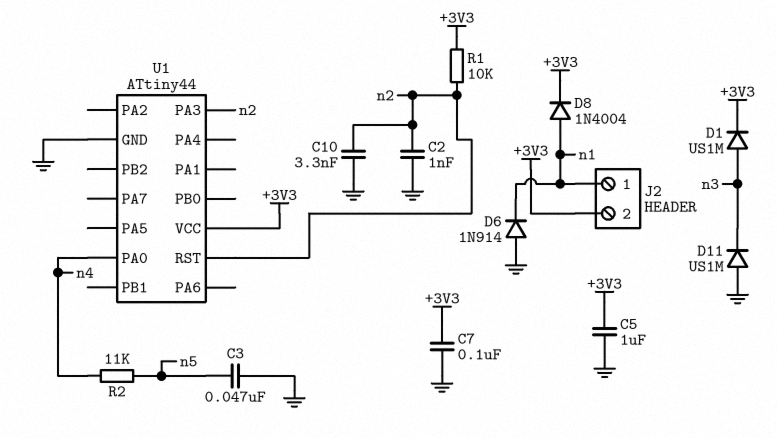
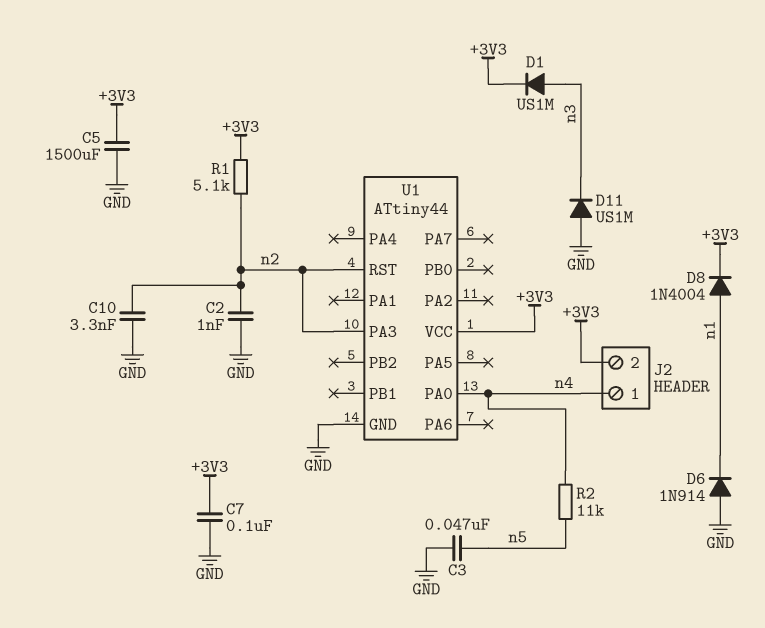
C5: 1uF (+3V3, GND) -> 1500uF (+3V3, GND)
J2 pin 1: n1 -> n4
R1: 10k (+3V3, n2) -> 5.1k (+3V3, n2)

